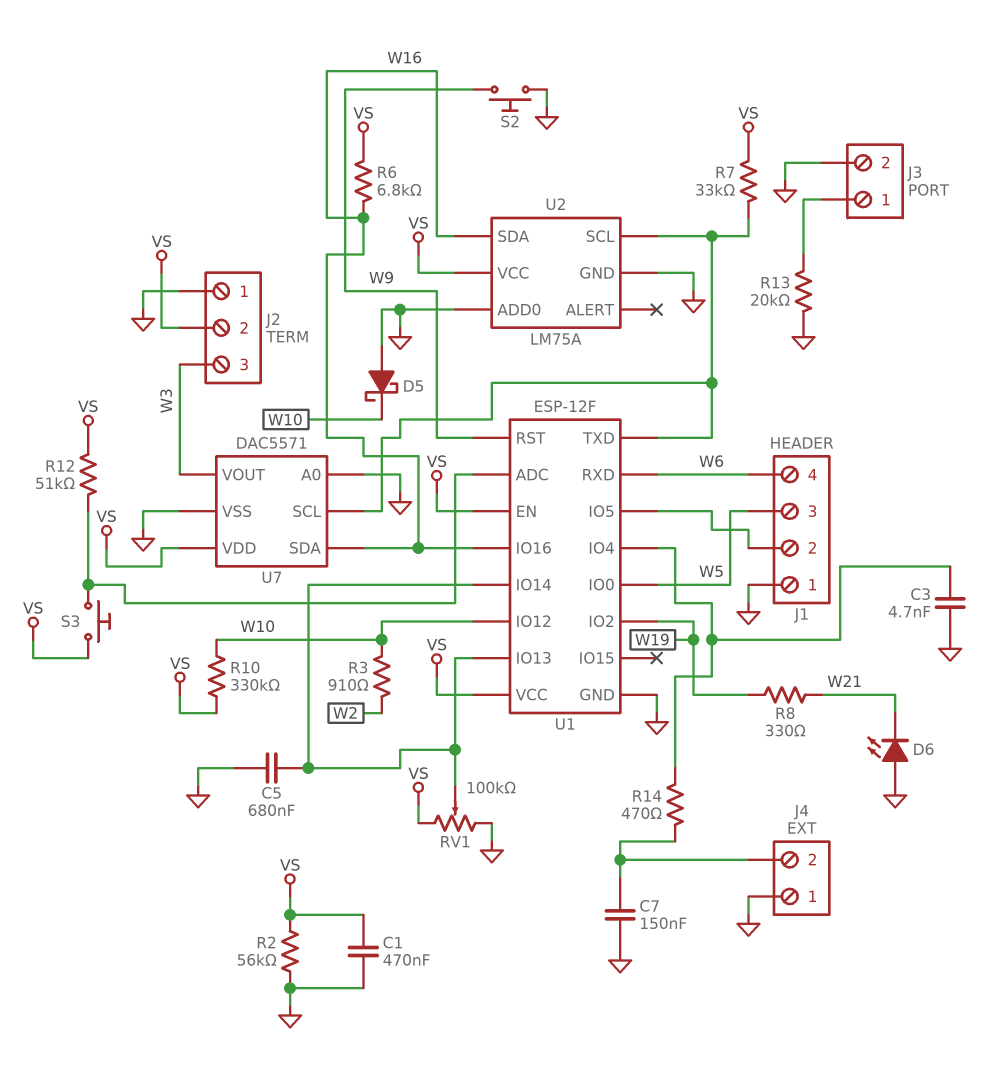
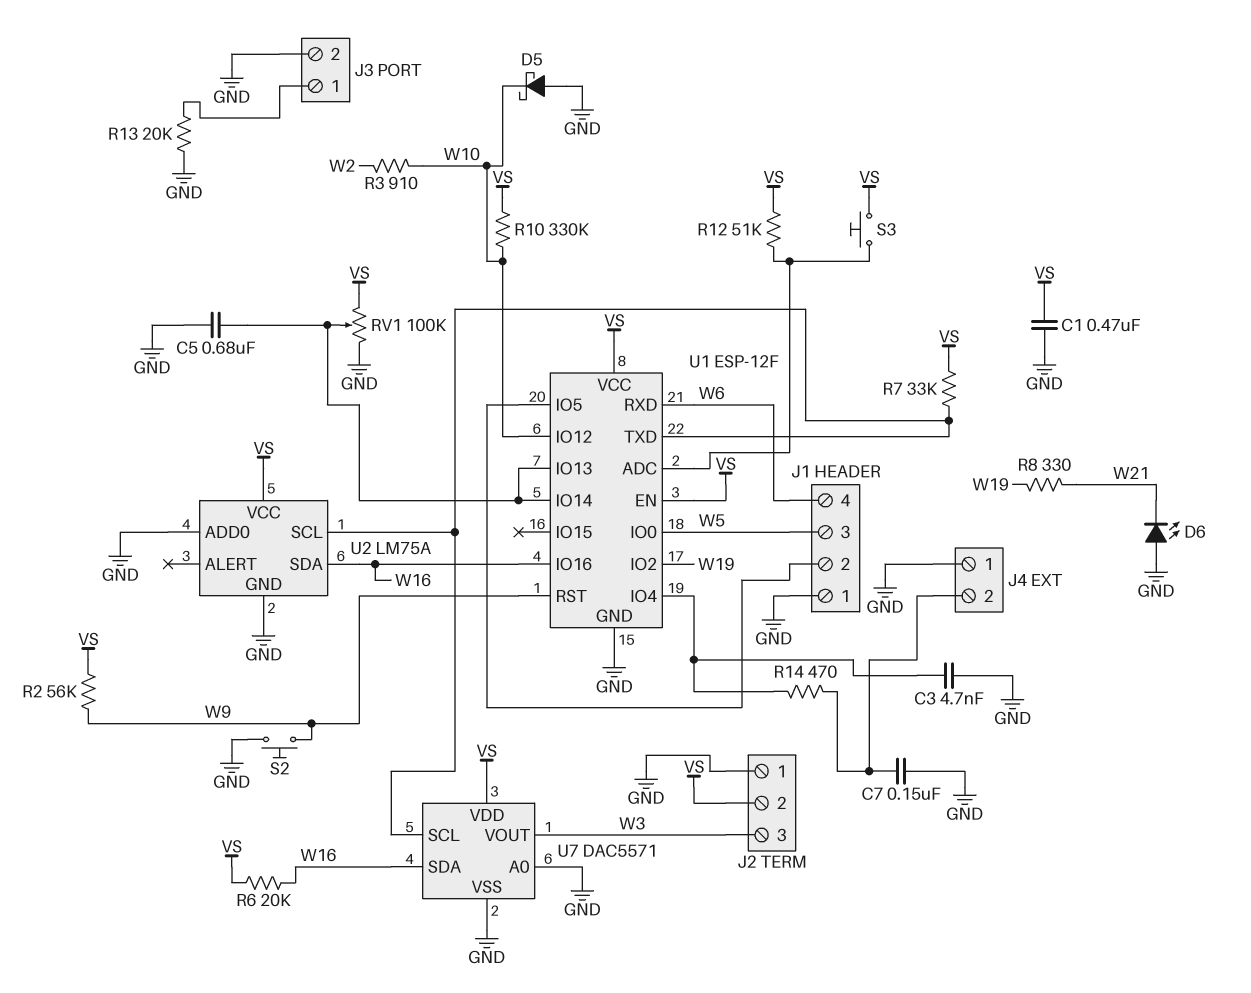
R2: 56k (GND, VS) -> 56k (VS, W9)
R6: 6.8k (VS, W16) -> 20k (VS, W16)

